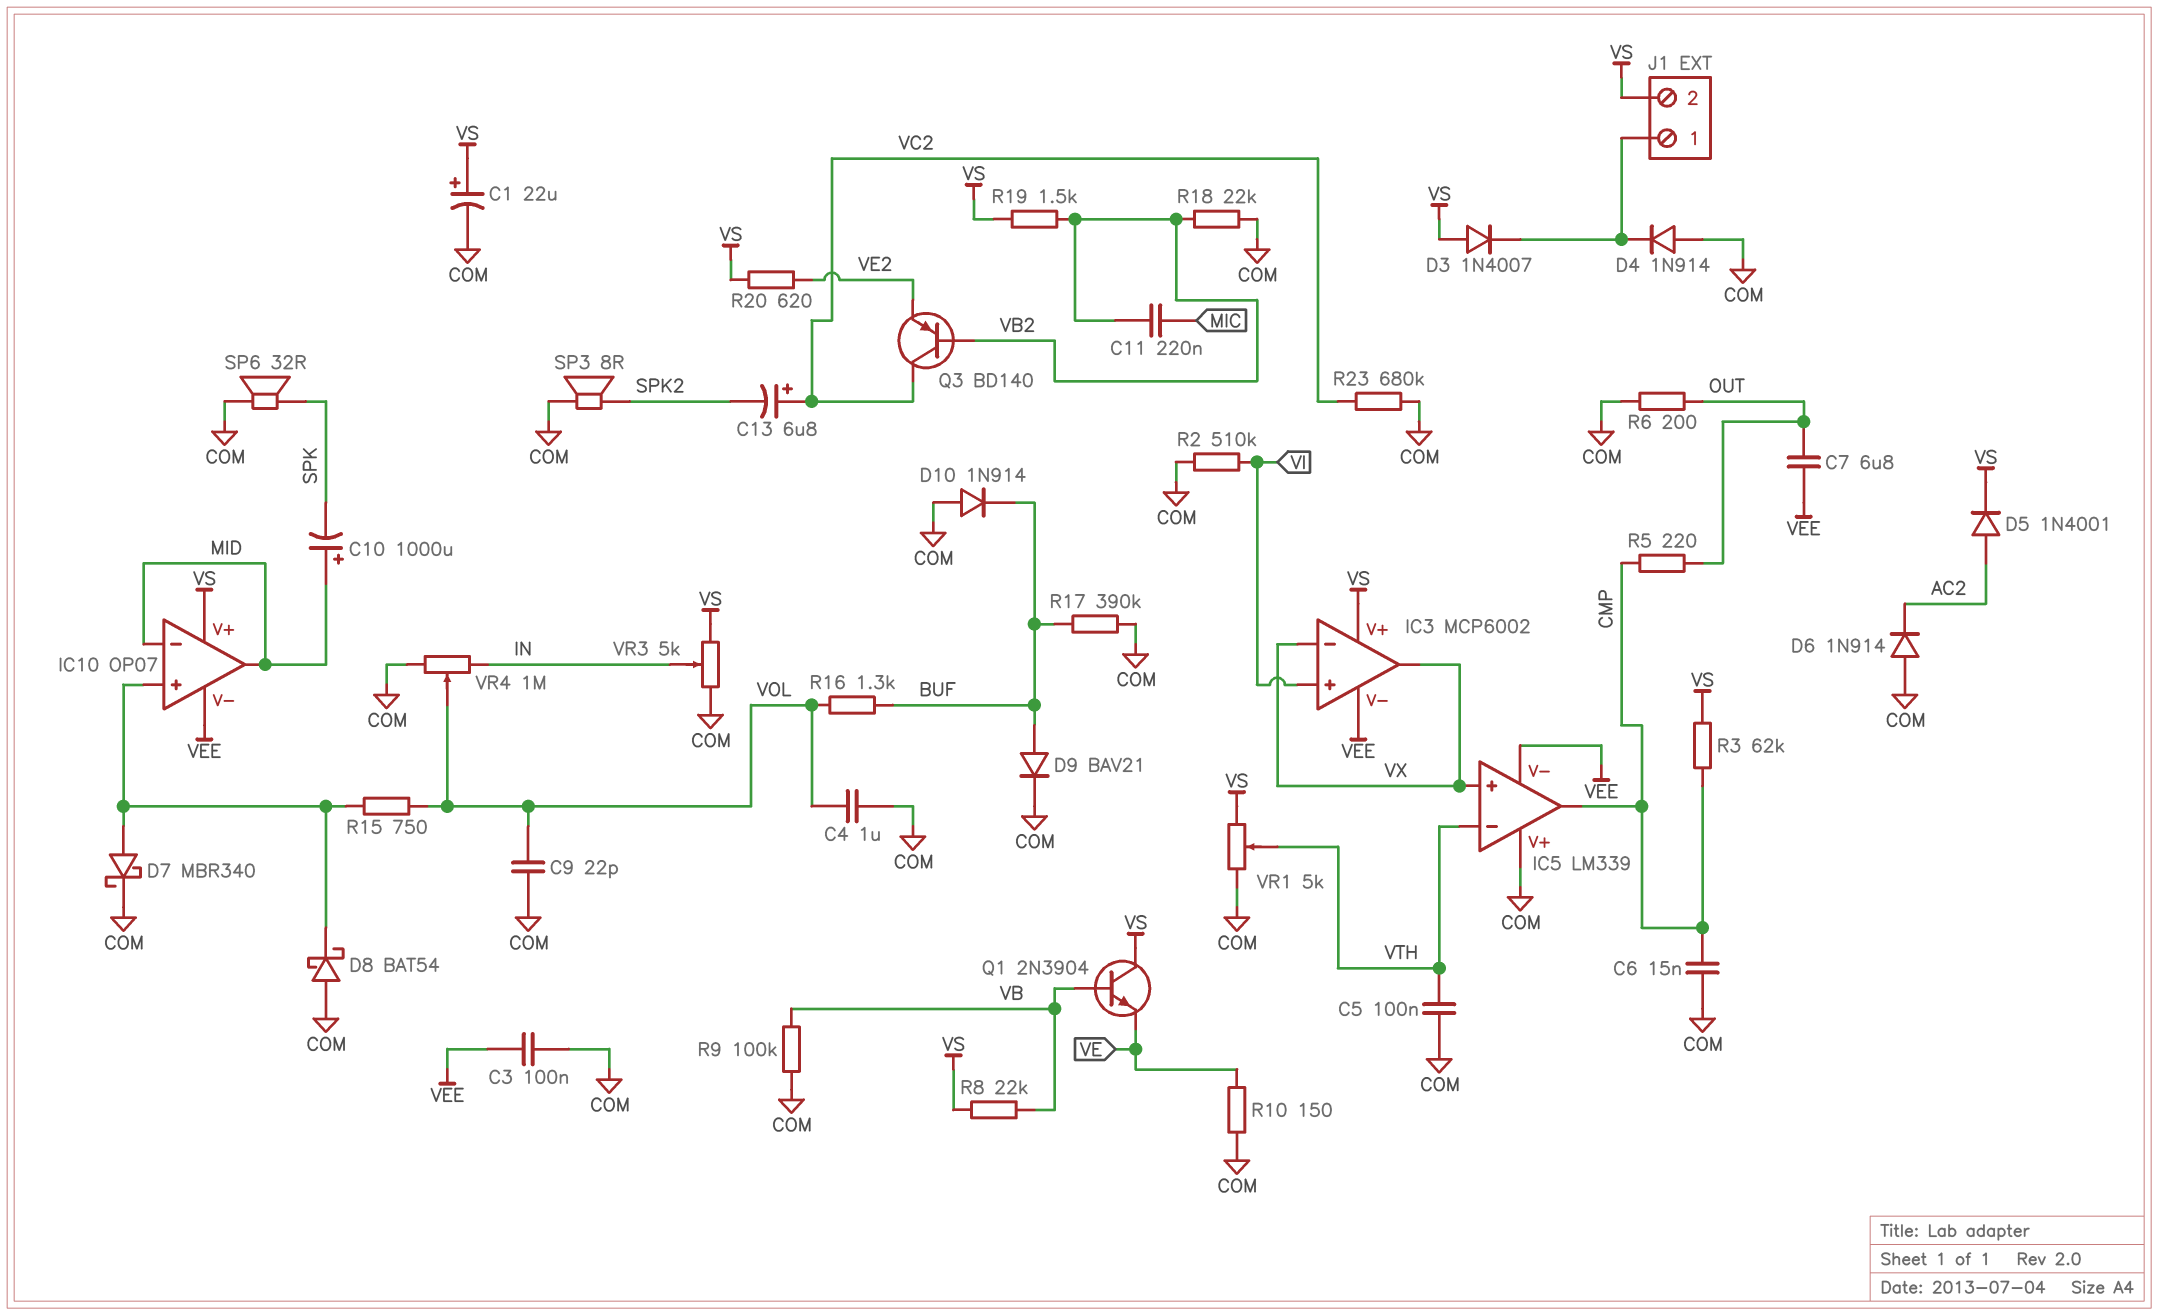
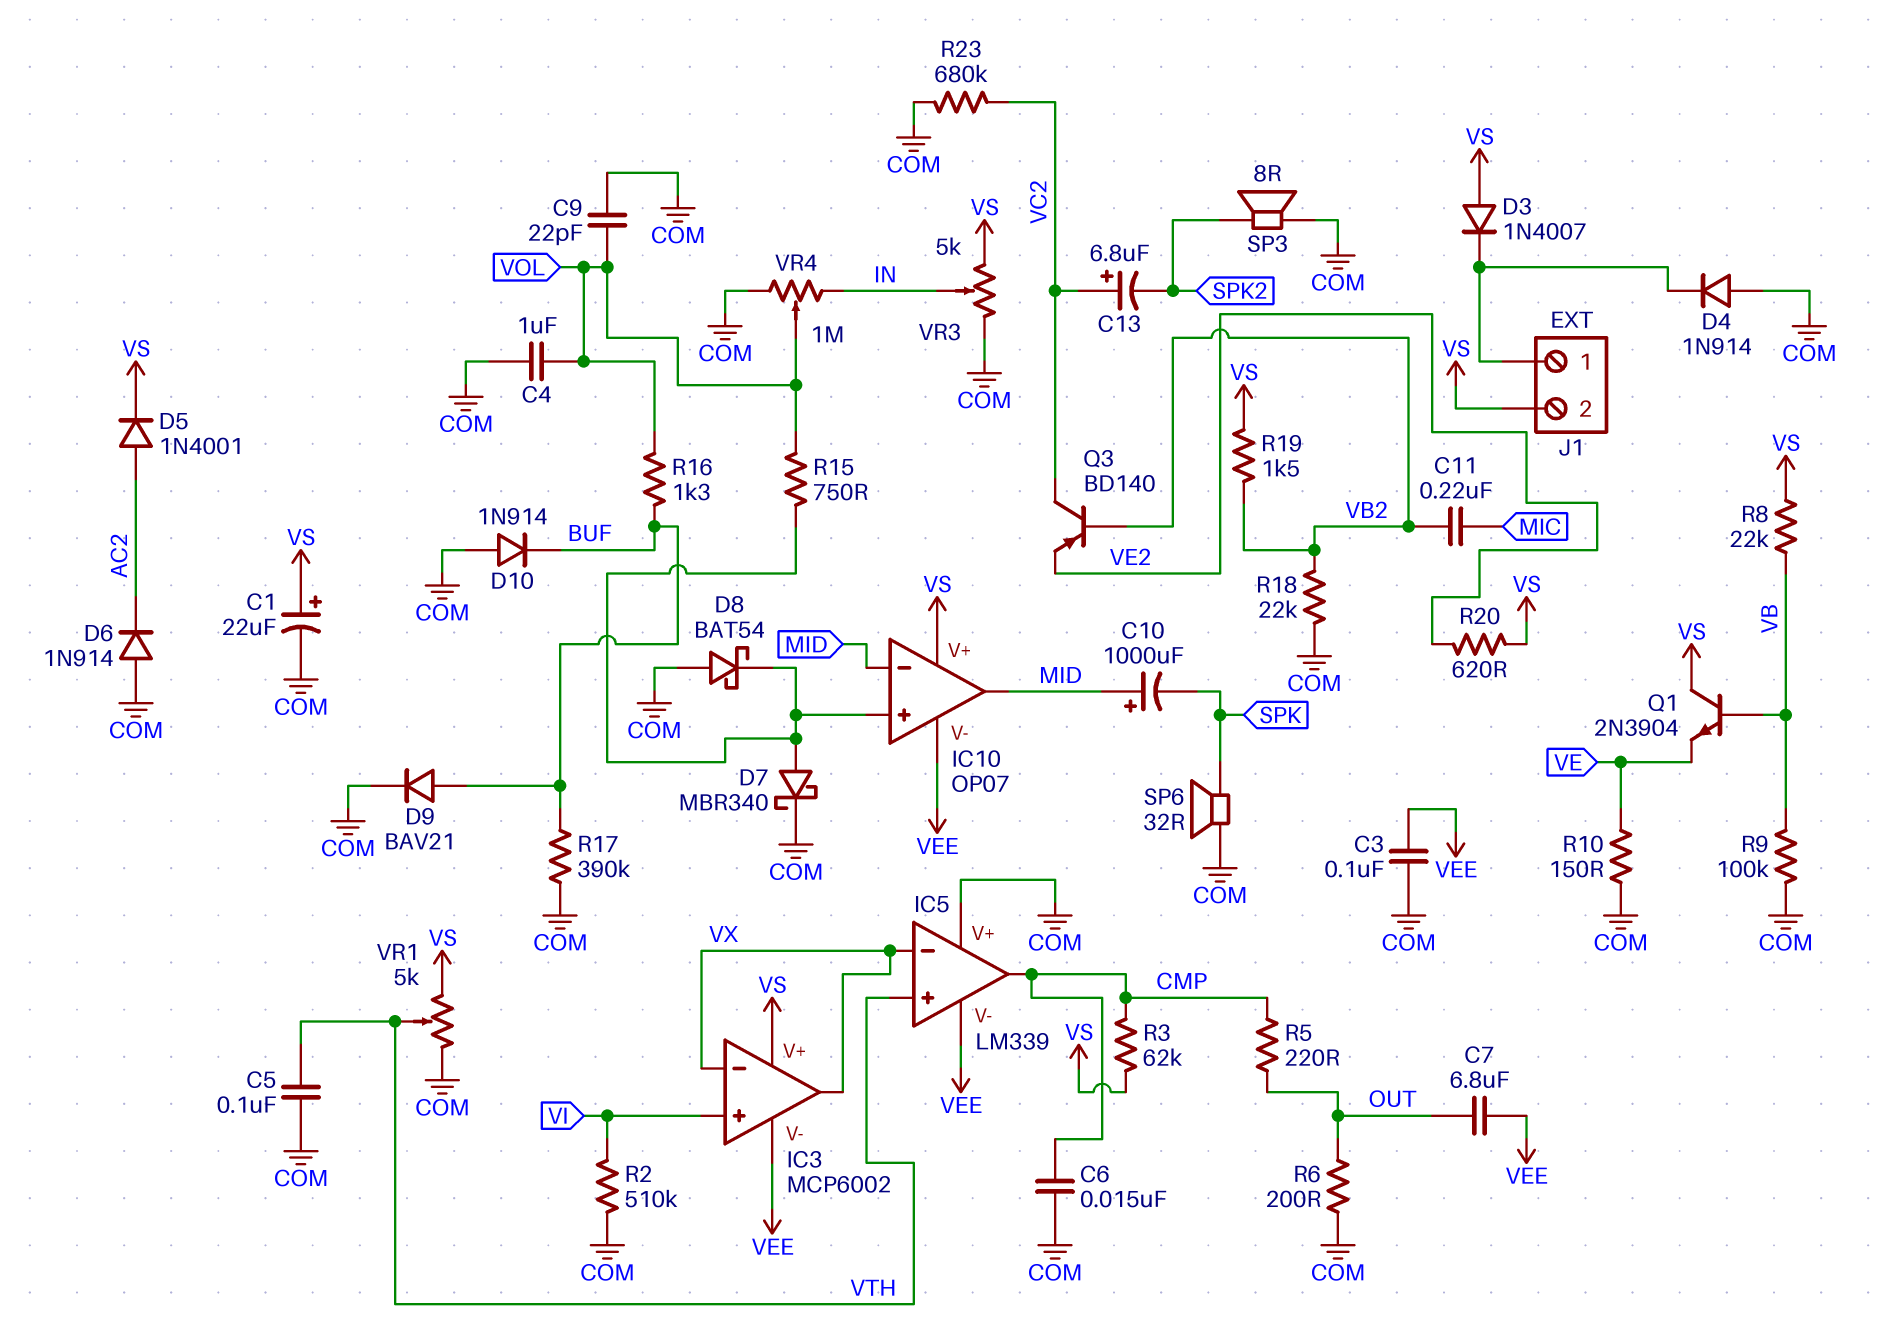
IC5 pin in+: VX -> VTH
IC5 pin in-: VTH -> VX

